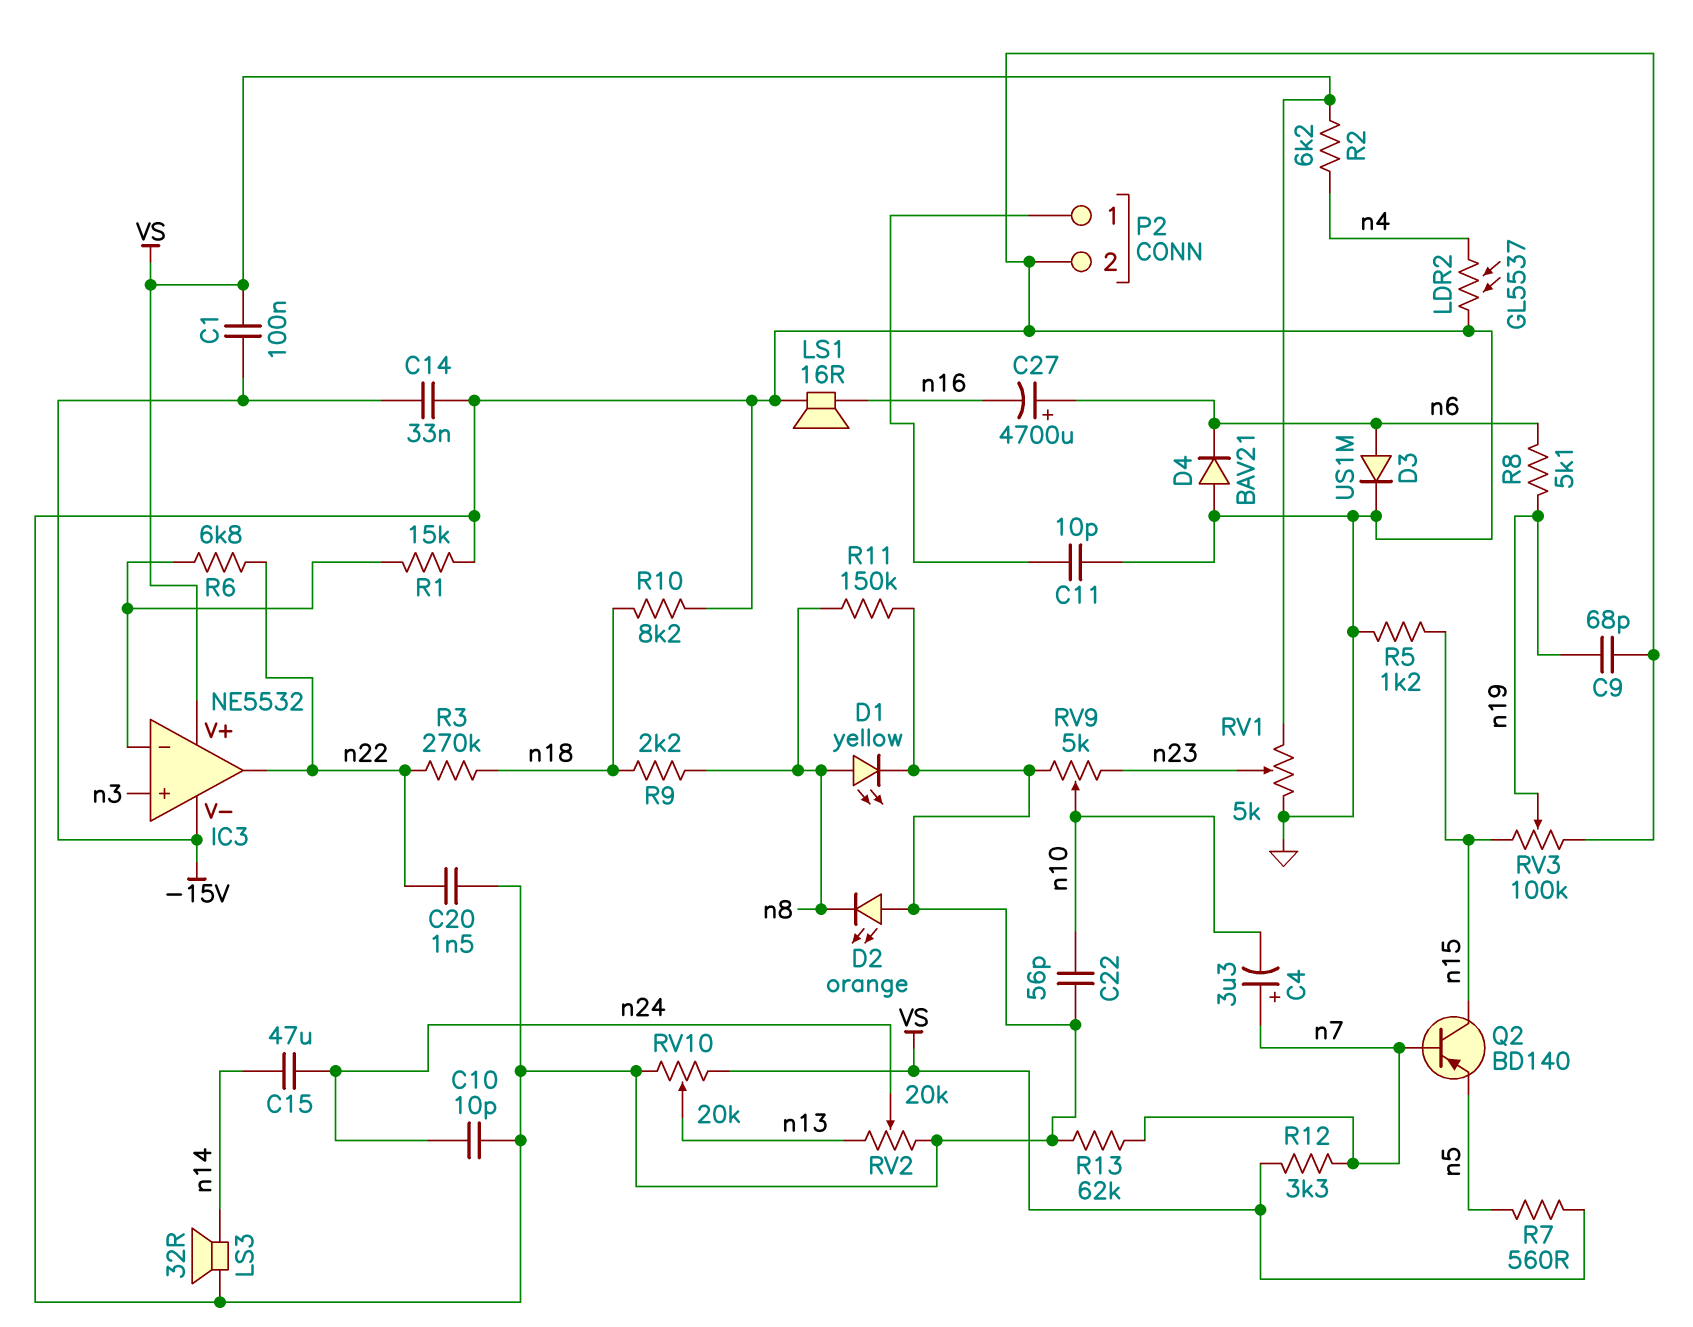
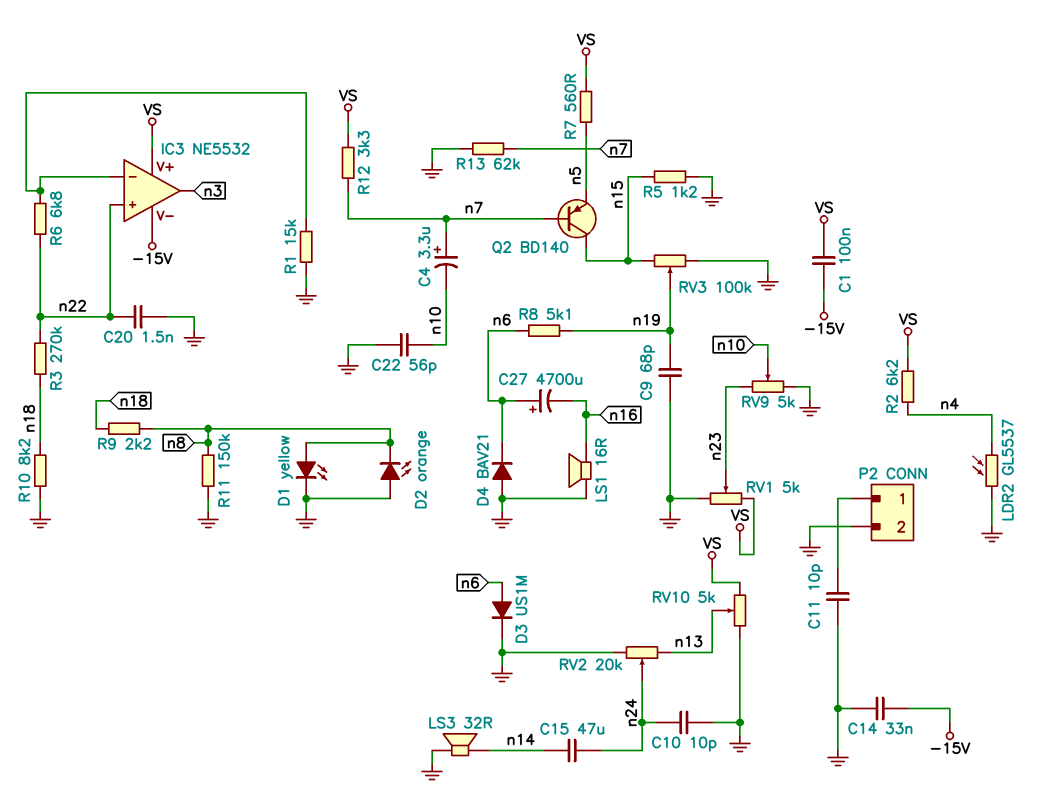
IC3 pin in+: n3 -> n22
IC3 pin out: n22 -> n3
RV10: 20k (GND, VS, wiper n13) -> 5k (GND, VS, wiper n13)

